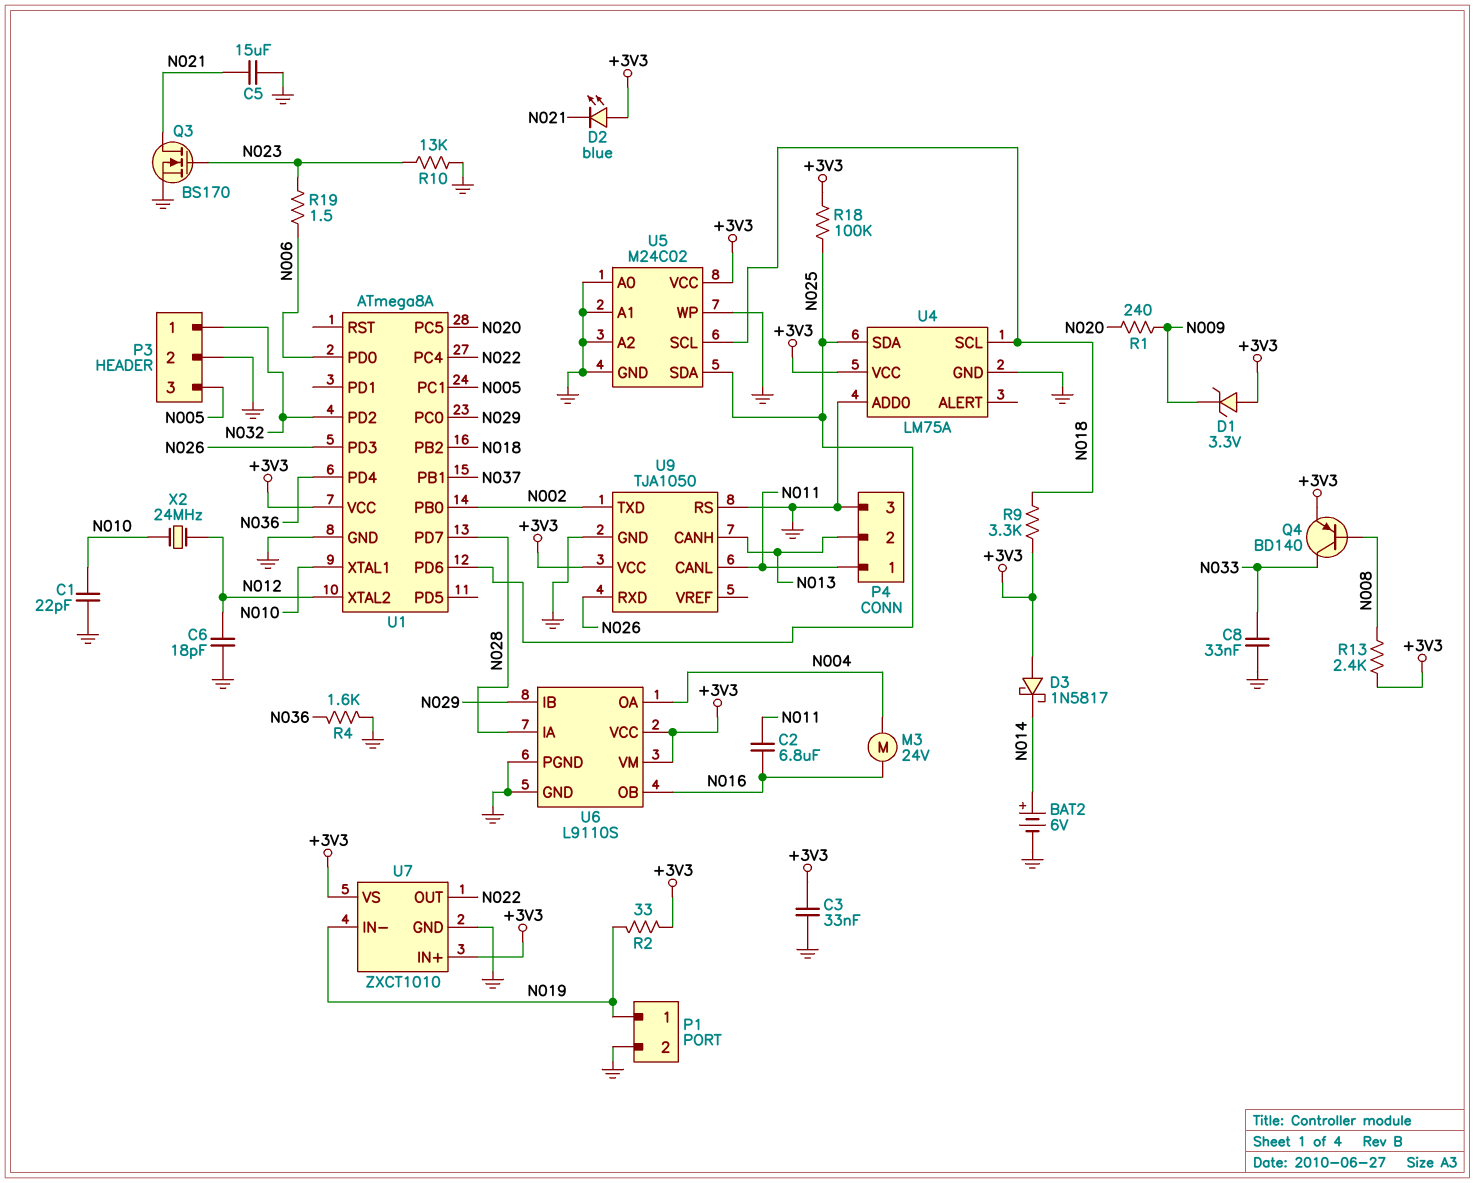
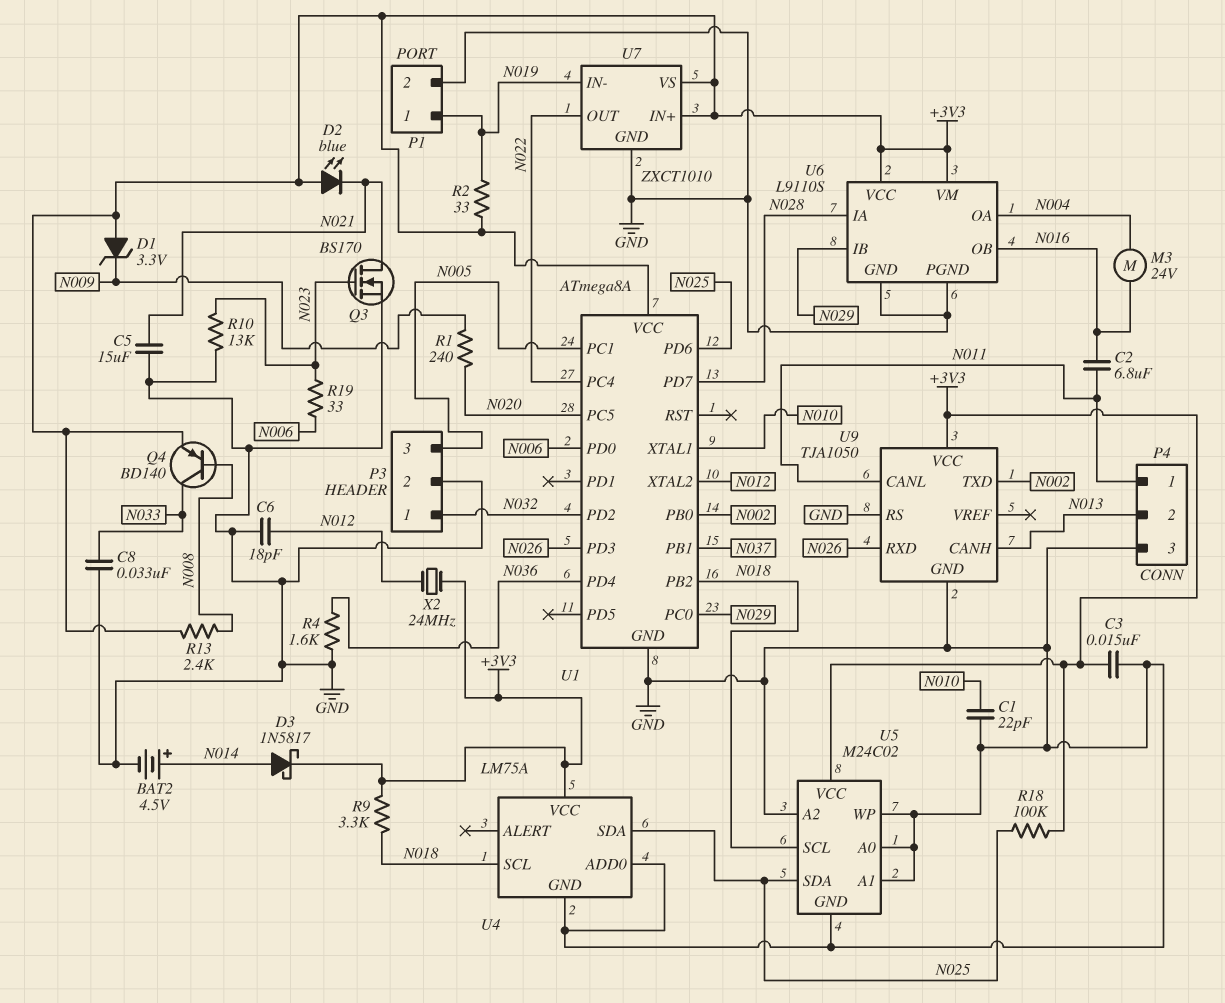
BAT2: 6V (plus N014, minus GND) -> 4.5V (plus N014, minus GND)
C3: 33nF (+3V3, GND) -> 15nF (+3V3, GND)
D3: schottky 1N5817 (A +3V3, K N014) -> schottky 1N5817 (A N014, K +3V3)
R19: 1.5 (N006, N023) -> 33 (N006, N023)
X2: 24MHz (N010, N012) -> 24MHz (+3V3, N012)

